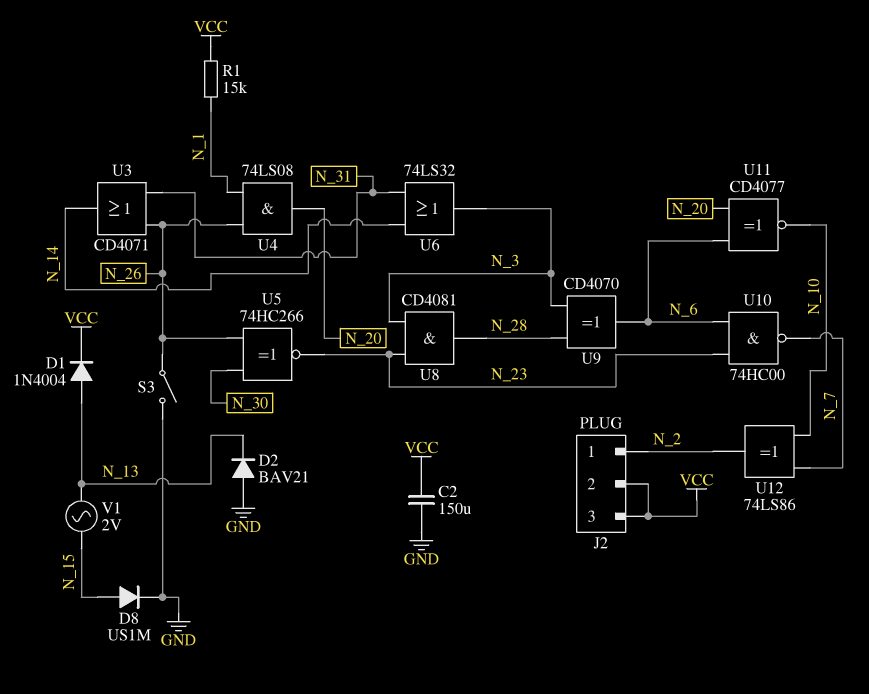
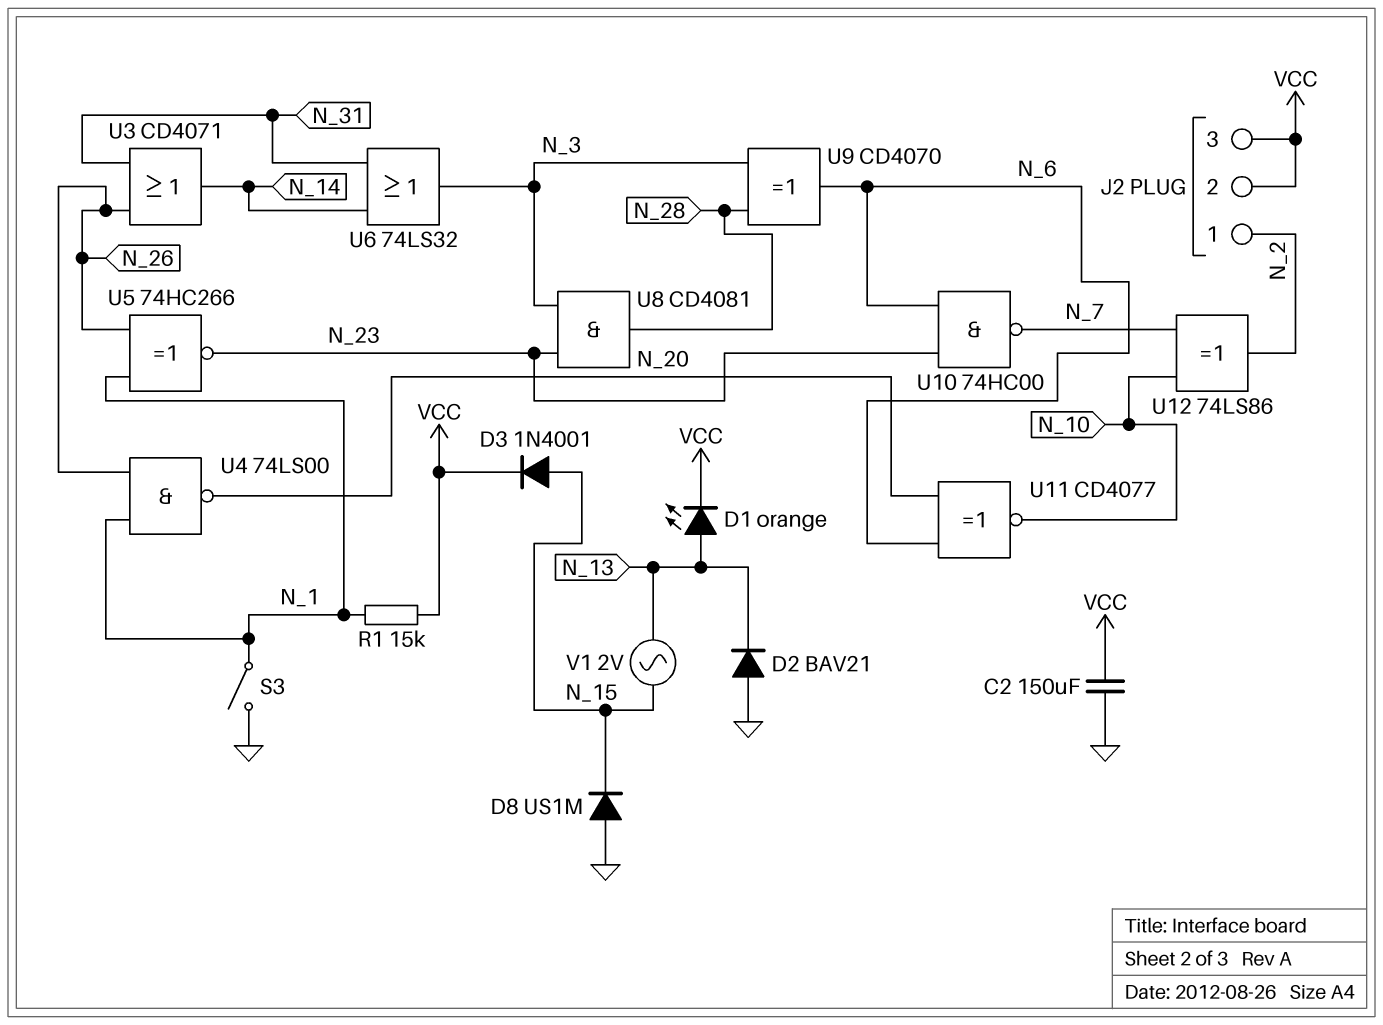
D1: diode 1N4004 (A N_13, K VCC) -> LED orange (A N_13, K VCC)
D3: none -> diode 1N4001 (A N_15, K VCC)
D8: diode US1M (A N_15, K GND) -> diode US1M (A GND, K N_15)
S3: switch (GND, N_26) -> switch (GND, N_1)
U4: AND 74LS08 (in N_1, in N_26, out N_20) -> NAND 74LS00 (in N_1, in N_26, out N_20)
U5: XNOR 74HC266 (in N_26, in N_30, out N_23) -> XNOR 74HC266 (in N_1, in N_26, out N_23)

